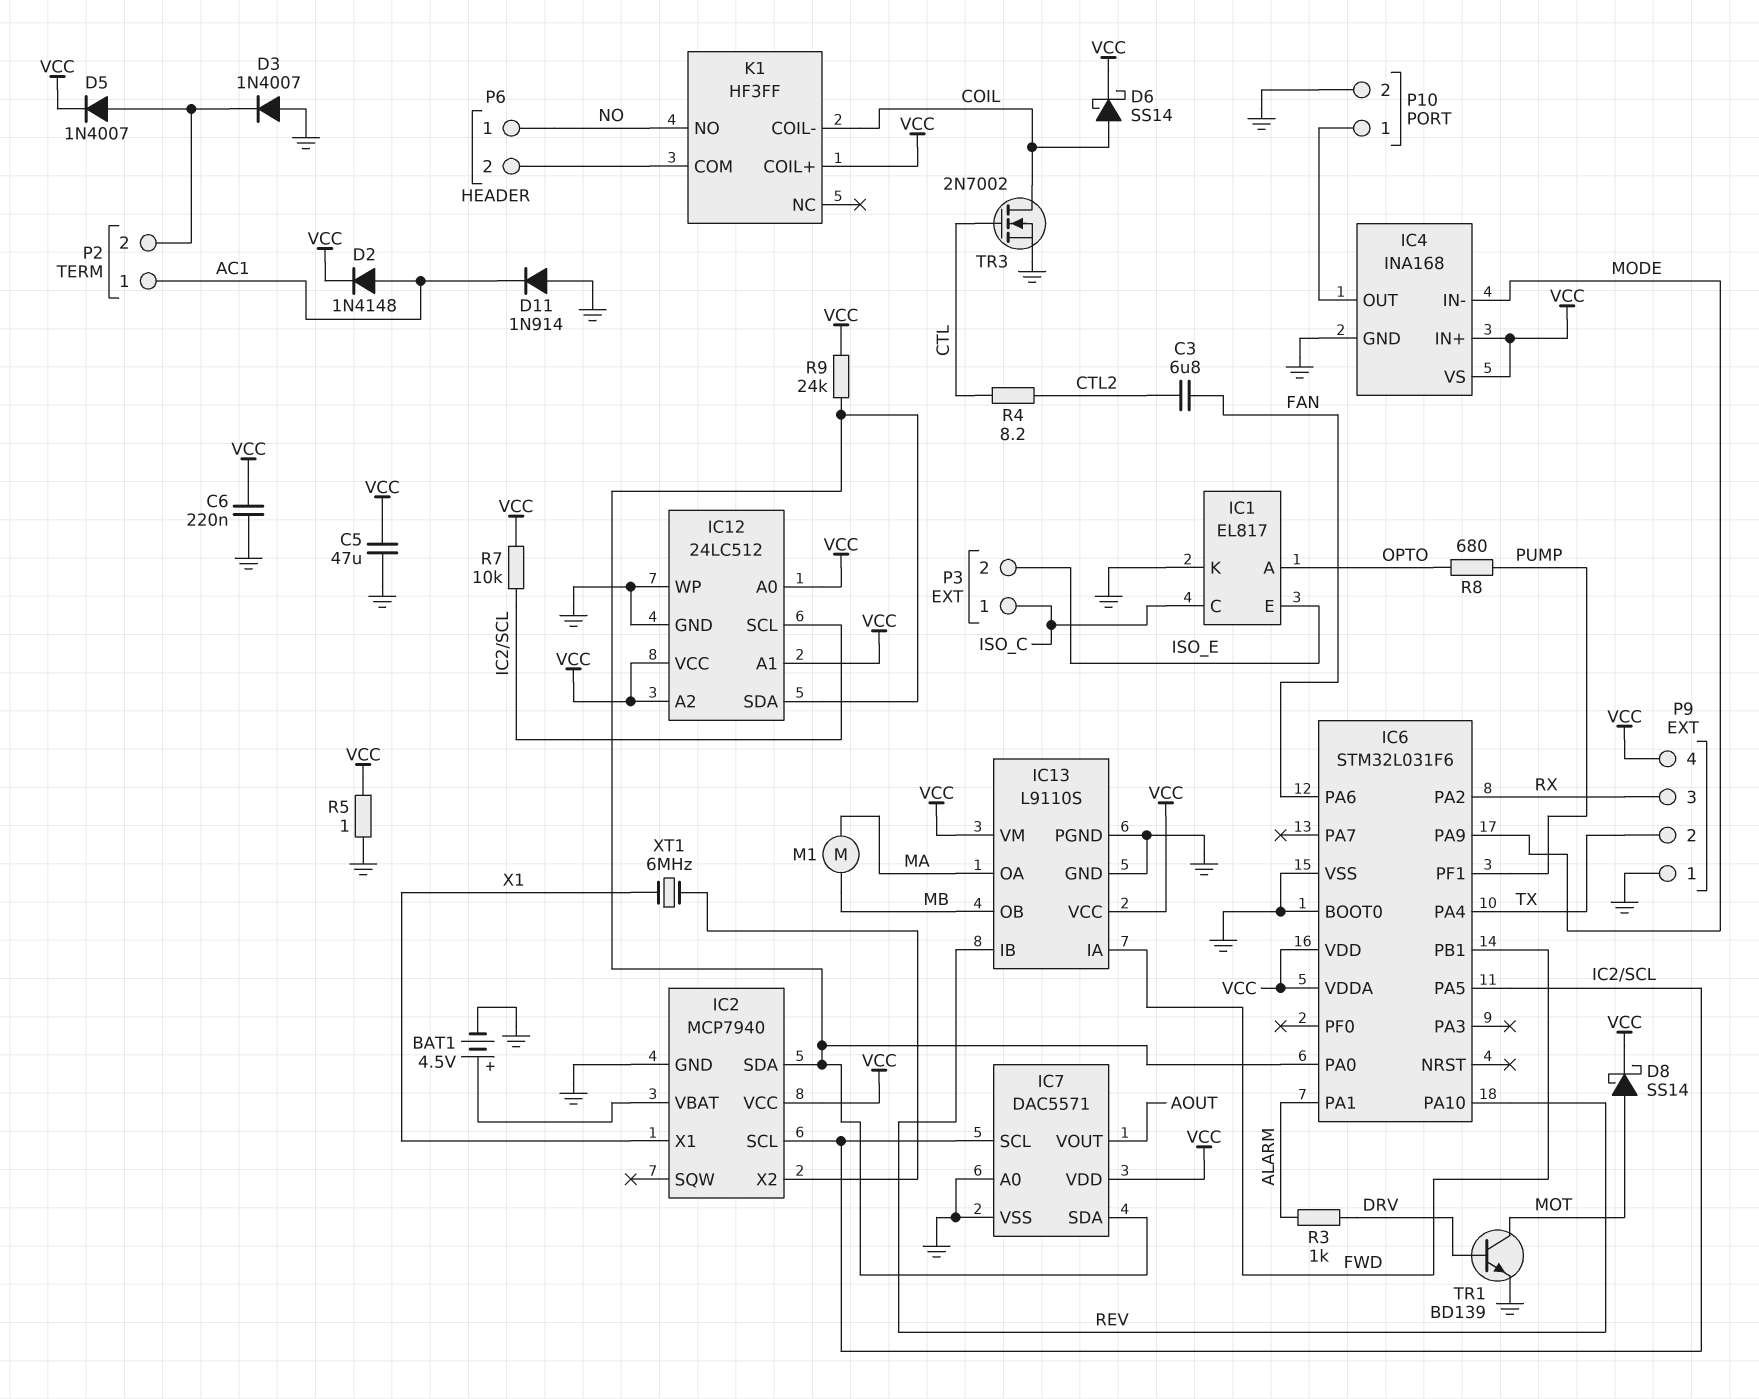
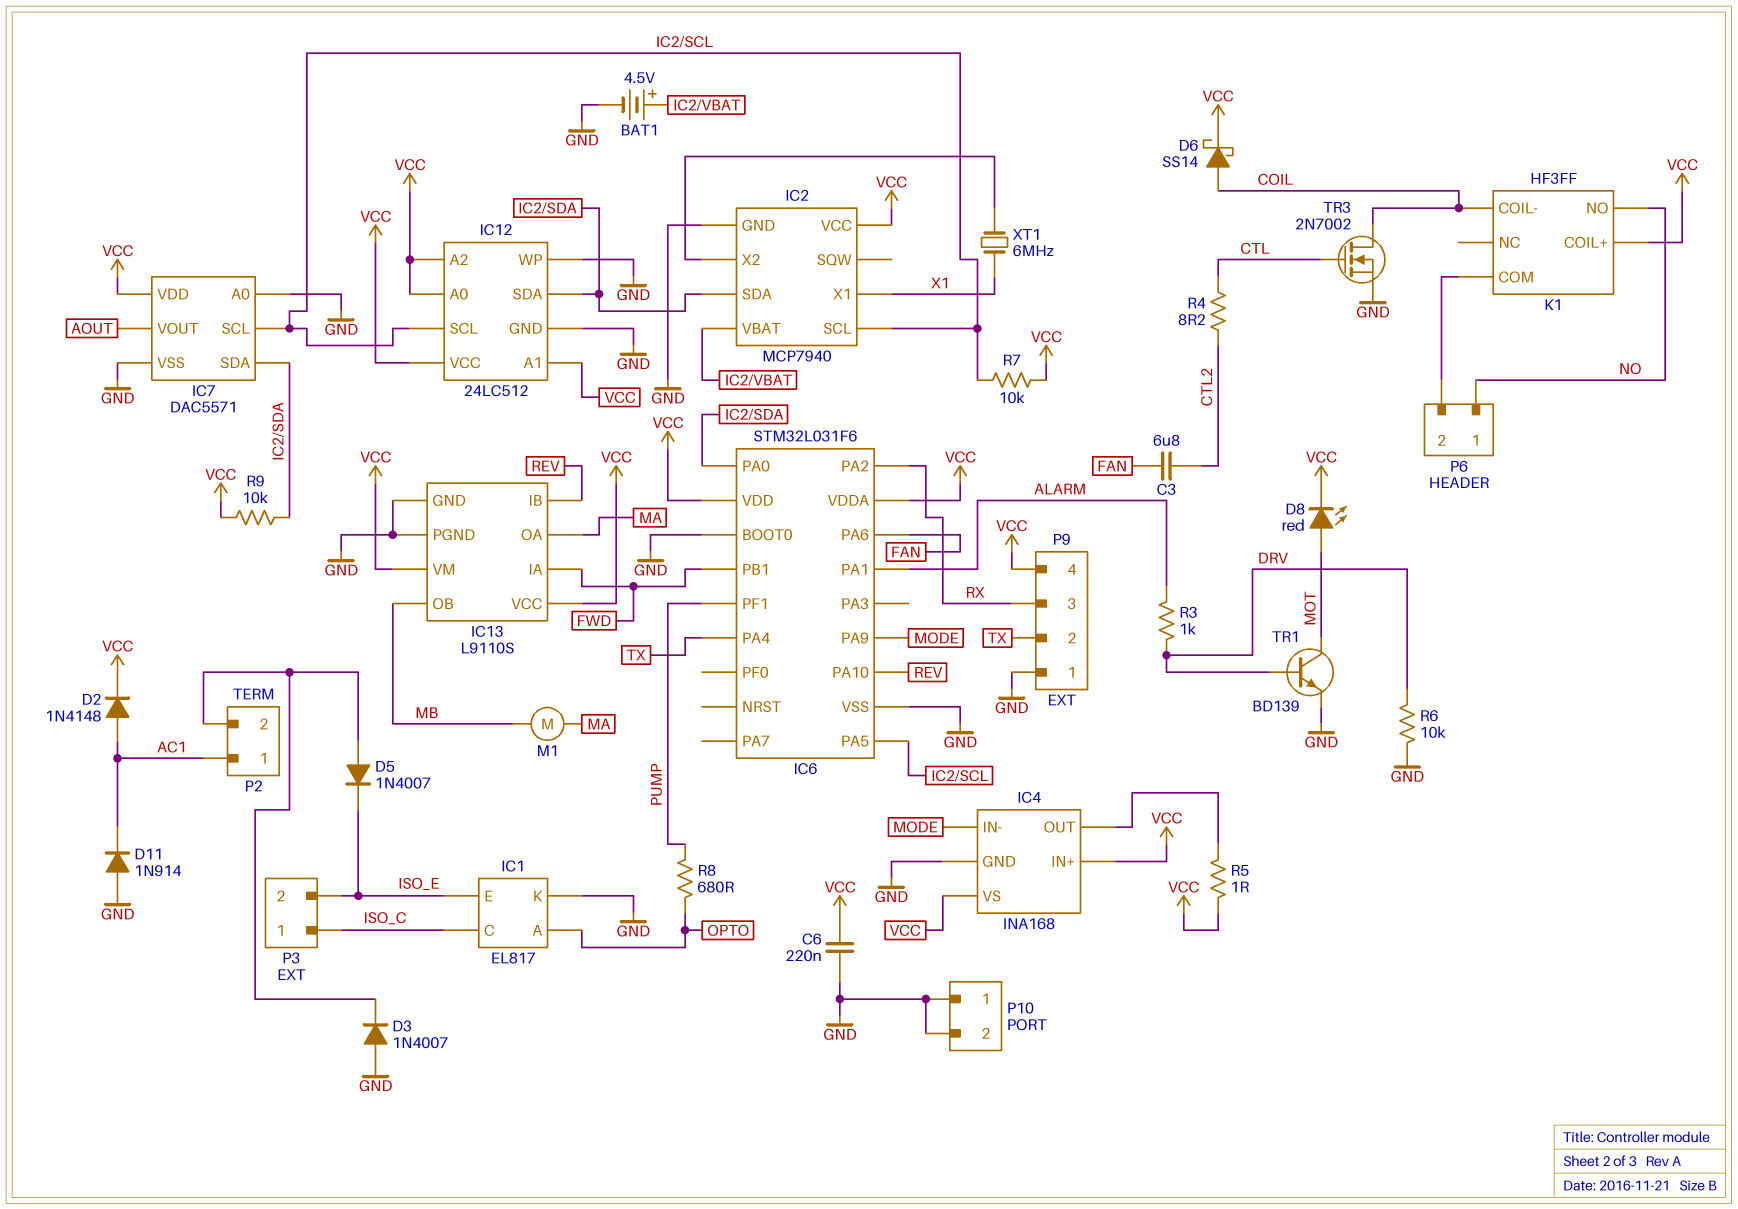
C5: 47uF (GND, VCC) -> none
D5: diode 1N4007 (A P2/2, K VCC) -> diode 1N4007 (A P2/2, K ISO_E)
D8: schottky SS14 (A MOT, K VCC) -> LED red (A MOT, K VCC)
P10 pin 1: IC4/OUT -> GND
R5: 1 (GND, VCC) -> 1 (IC4/OUT, VCC)
R6: none -> 10k (DRV, GND)
R9: 24k (IC2/SDA, VCC) -> 10k (IC2/SDA, VCC)

